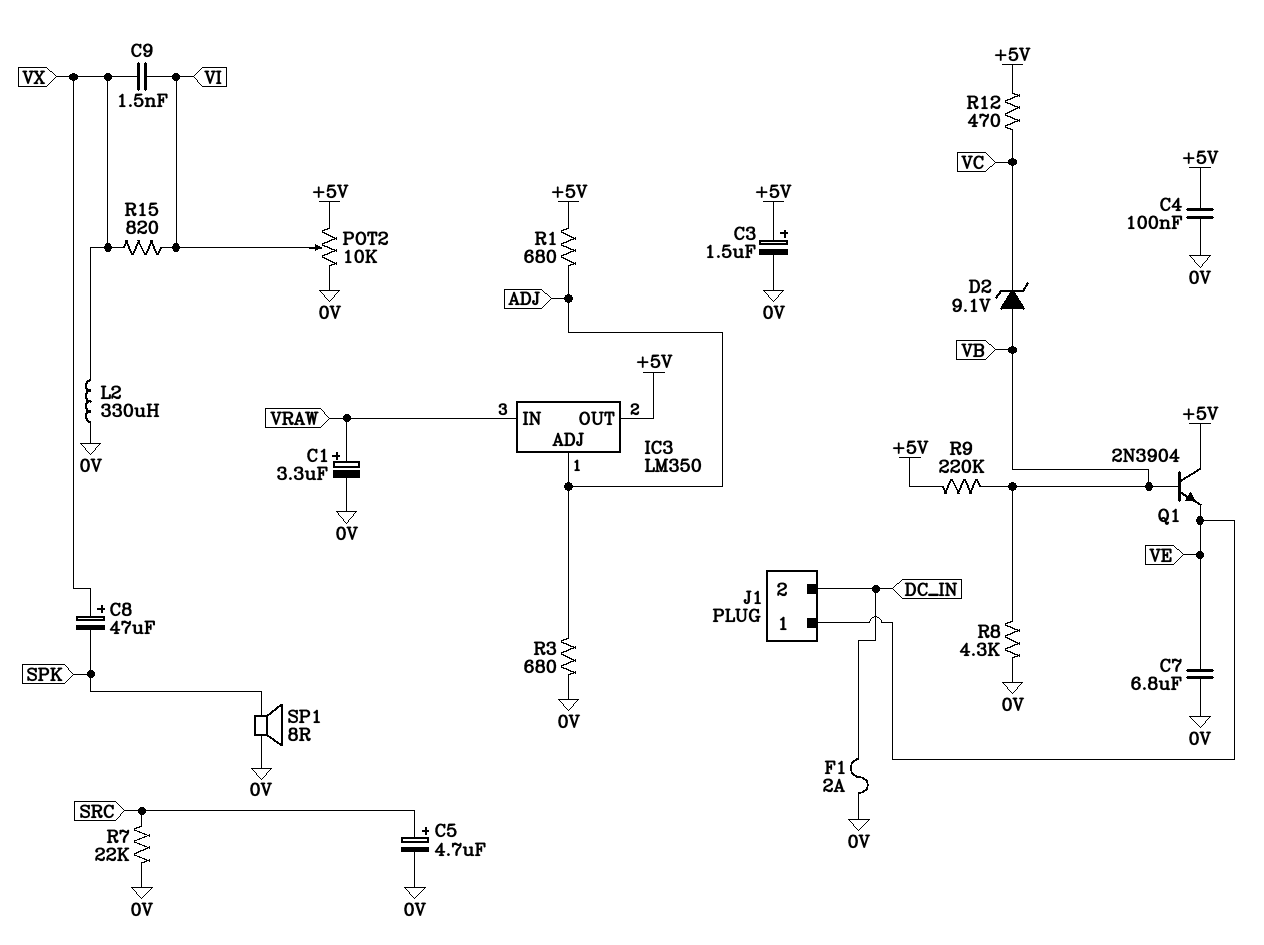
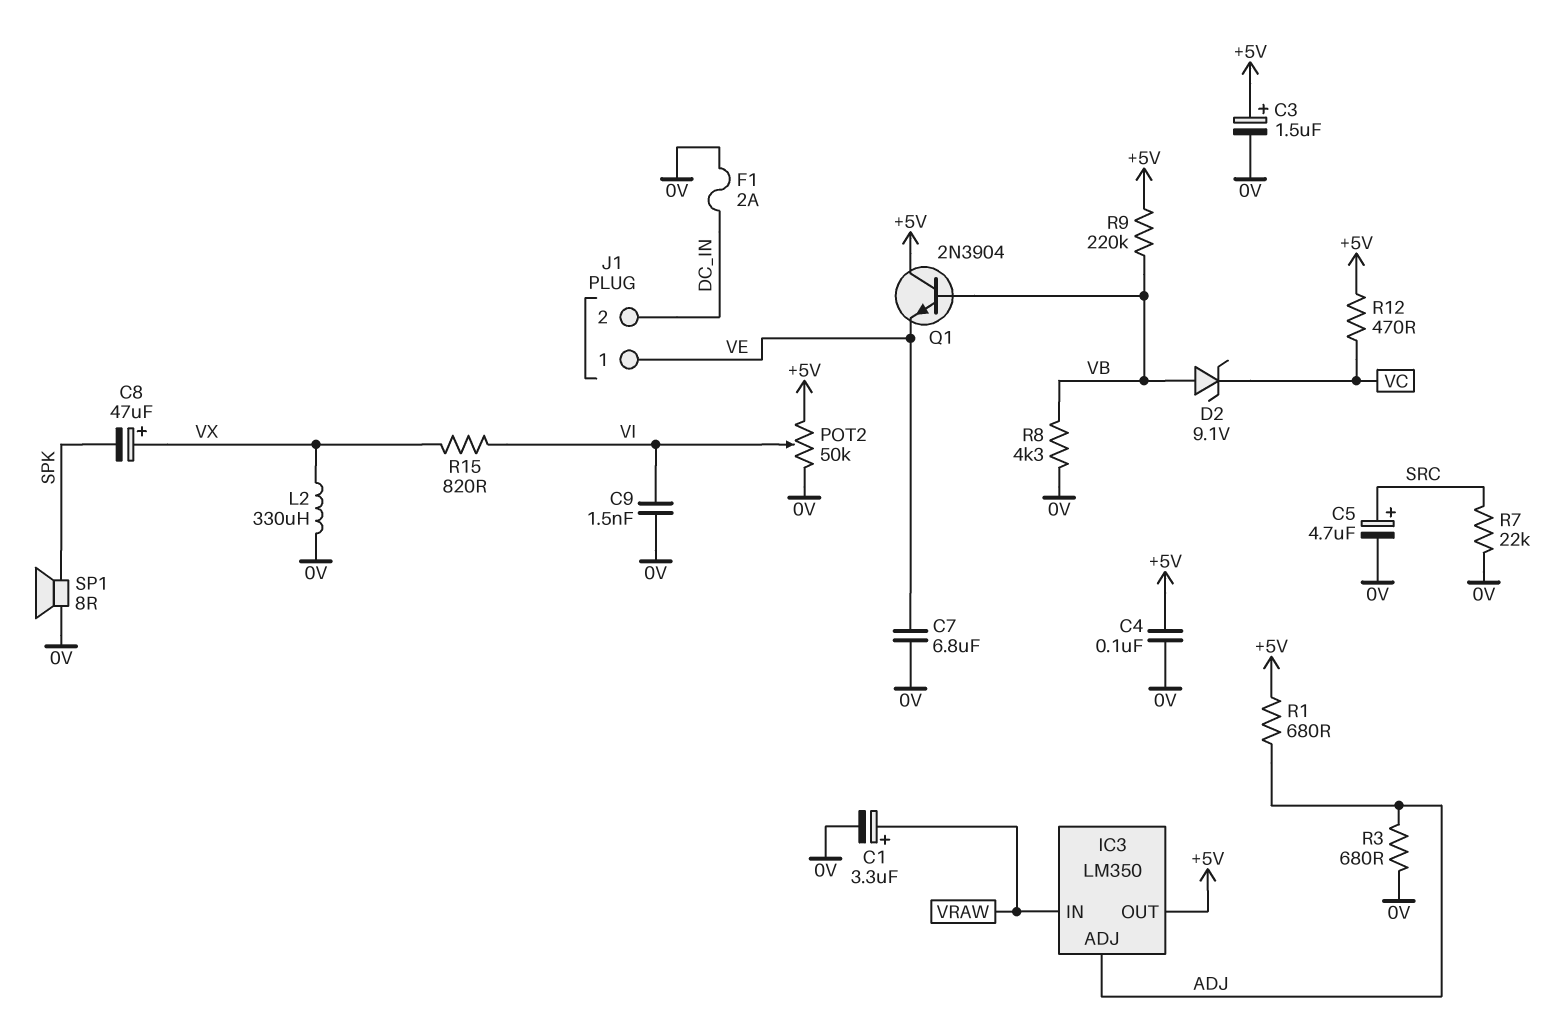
C9: 1.5nF (VI, VX) -> 1.5nF (0V, VI)
POT2: 10k (+5V, 0V, wiper VI) -> 50k (+5V, 0V, wiper VI)

